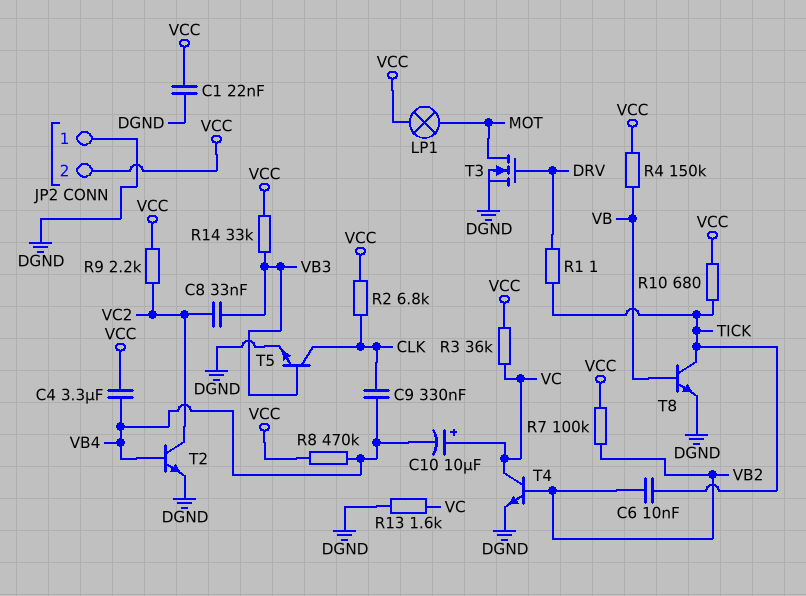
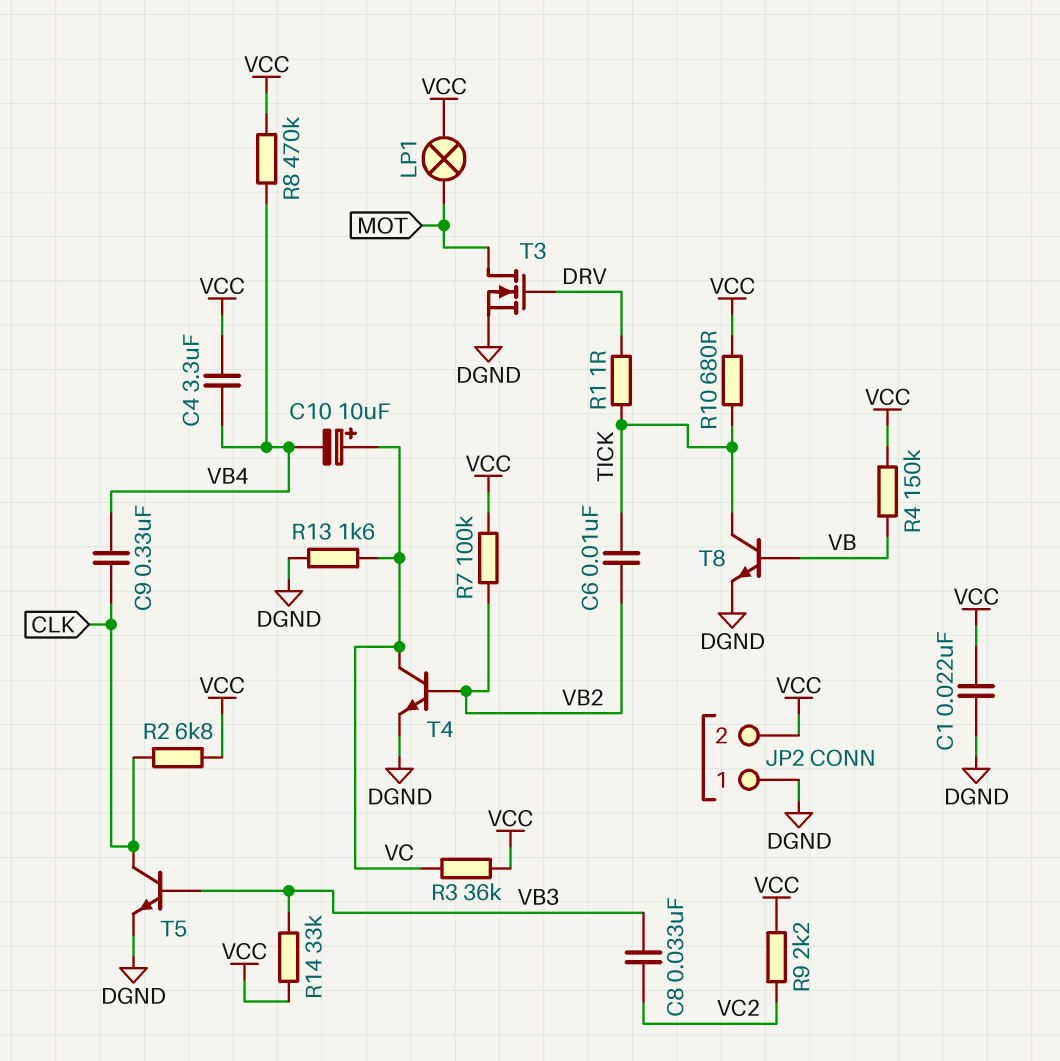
T2: NPN (B VB4, C VC2, E DGND) -> none

